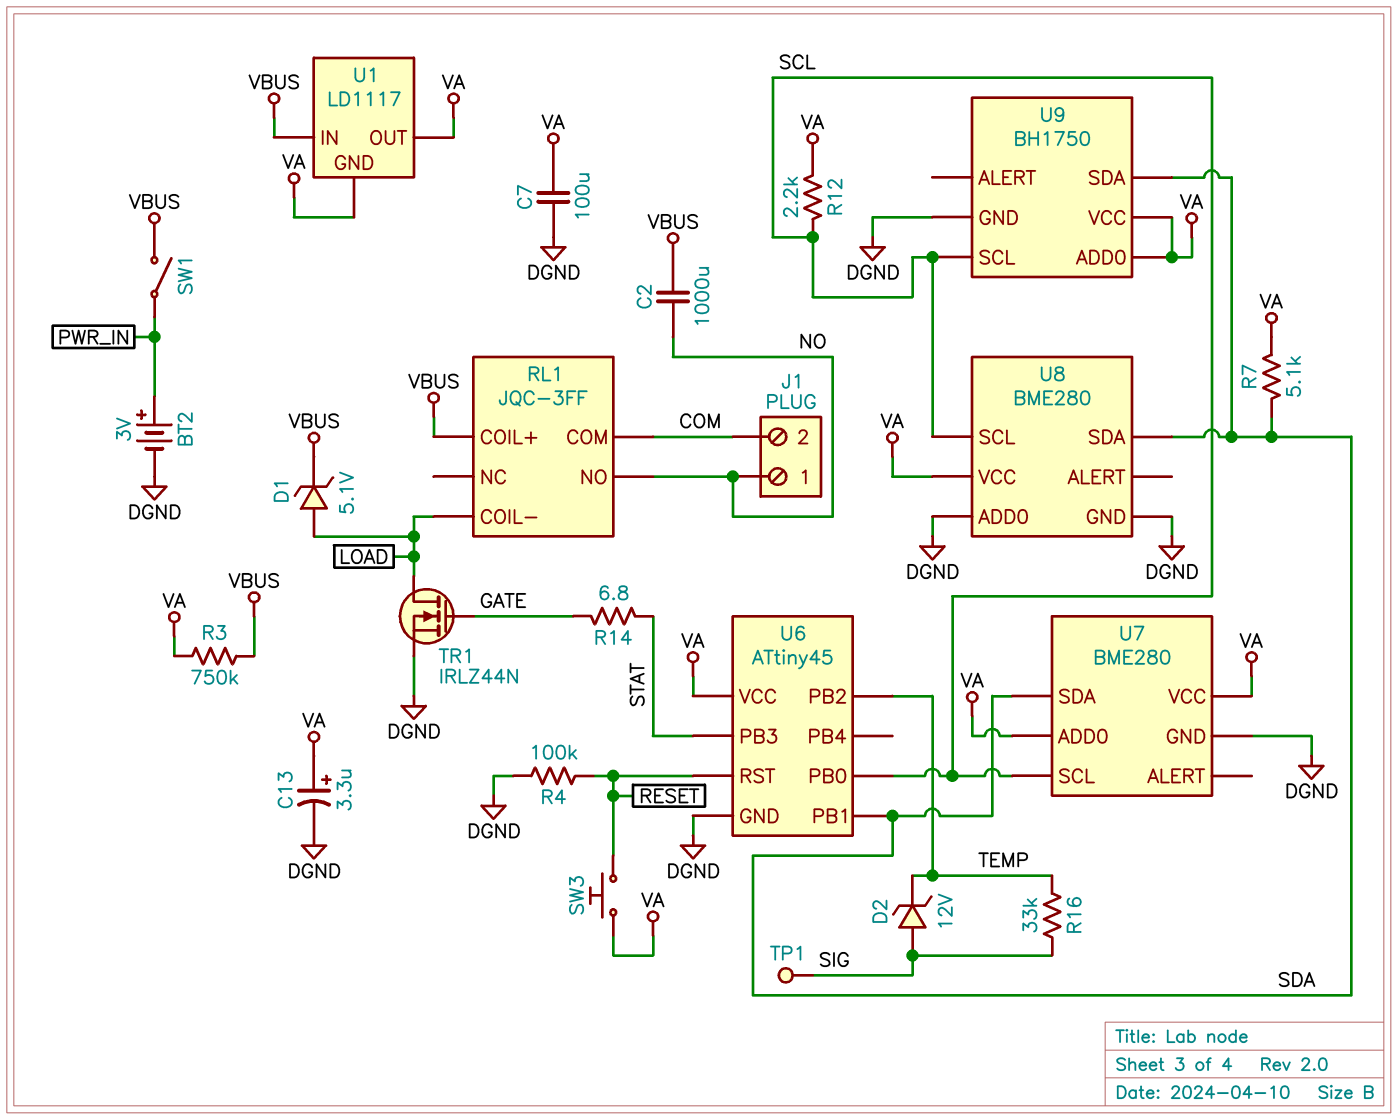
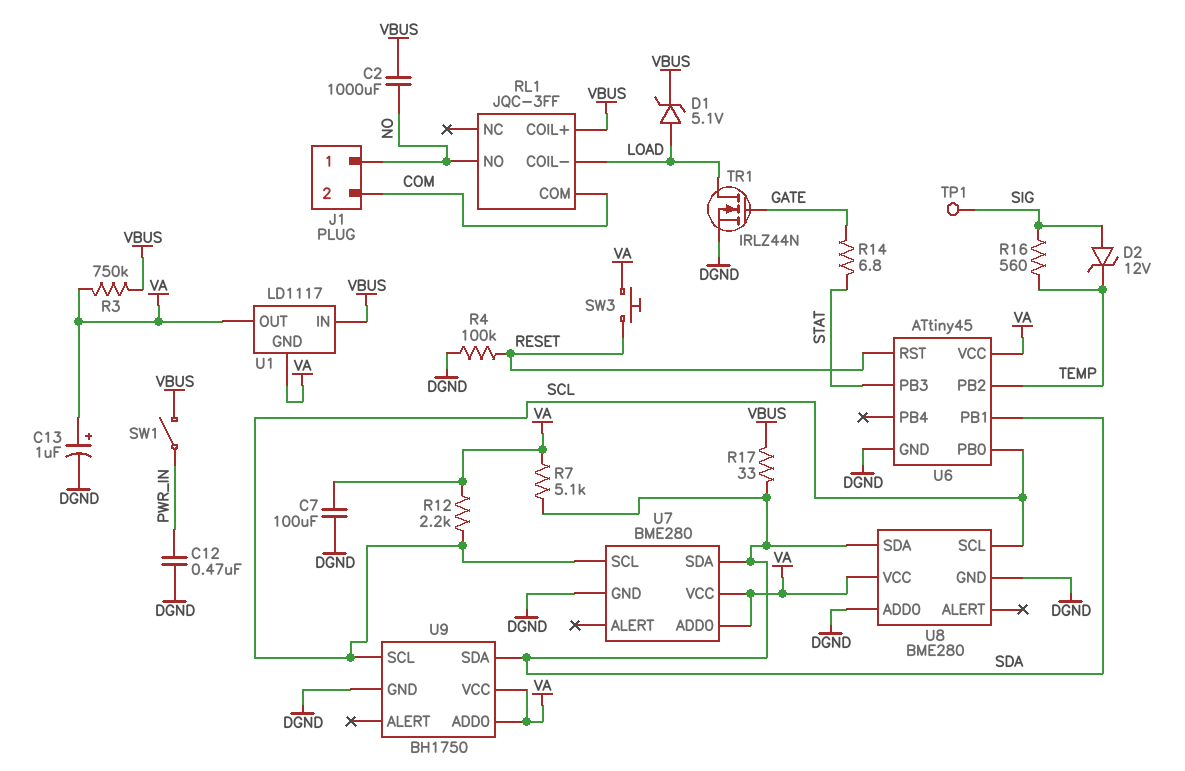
BT2: 3V (plus PWR_IN, minus DGND) -> none
C12: none -> 470nF (DGND, PWR_IN)
C13: 3.3uF (plus VA, minus DGND) -> 1uF (plus VA, minus DGND)
R16: 33k (SIG, TEMP) -> 560 (SIG, TEMP)
R17: none -> 33 (SDA, VBUS)

